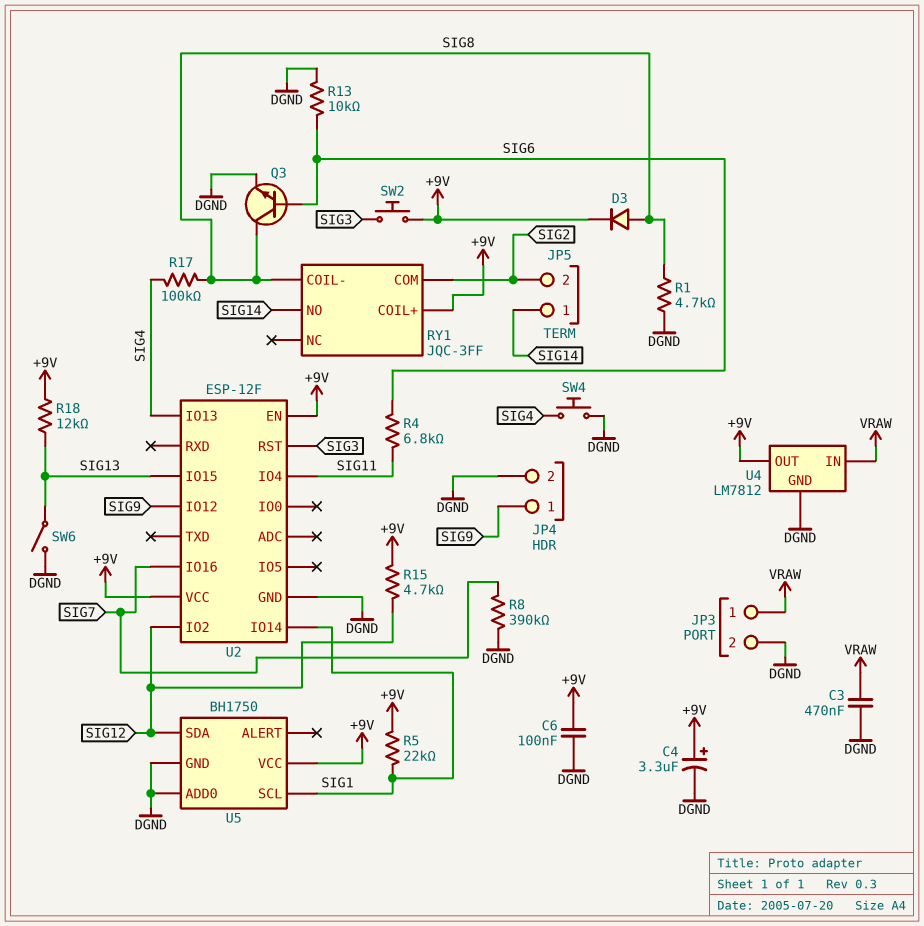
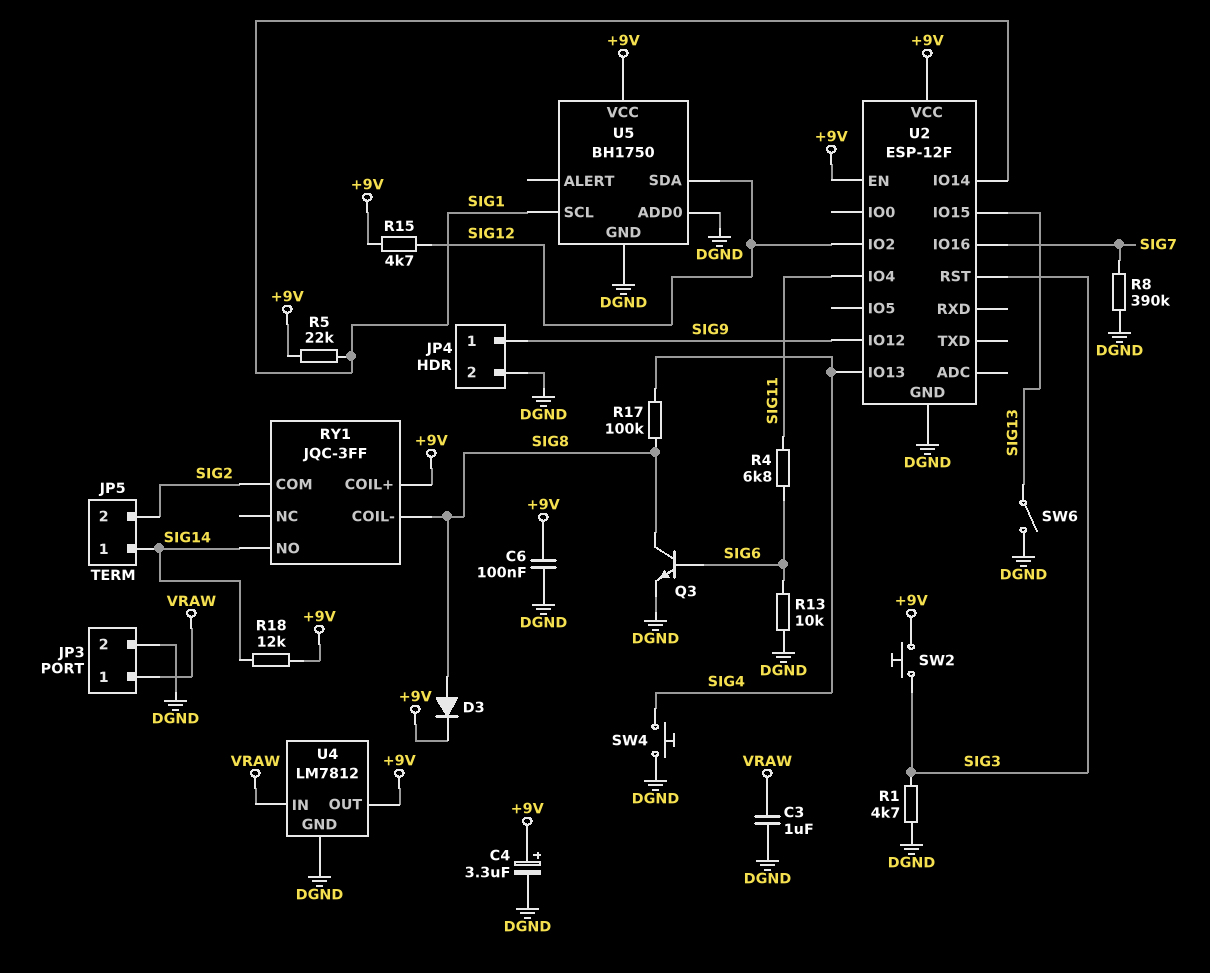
C3: 470nF (DGND, VRAW) -> 1uF (DGND, VRAW)
R1: 4.7k (DGND, SIG8) -> 4.7k (DGND, SIG3)
R18: 12k (+9V, SIG13) -> 12k (+9V, SIG14)

